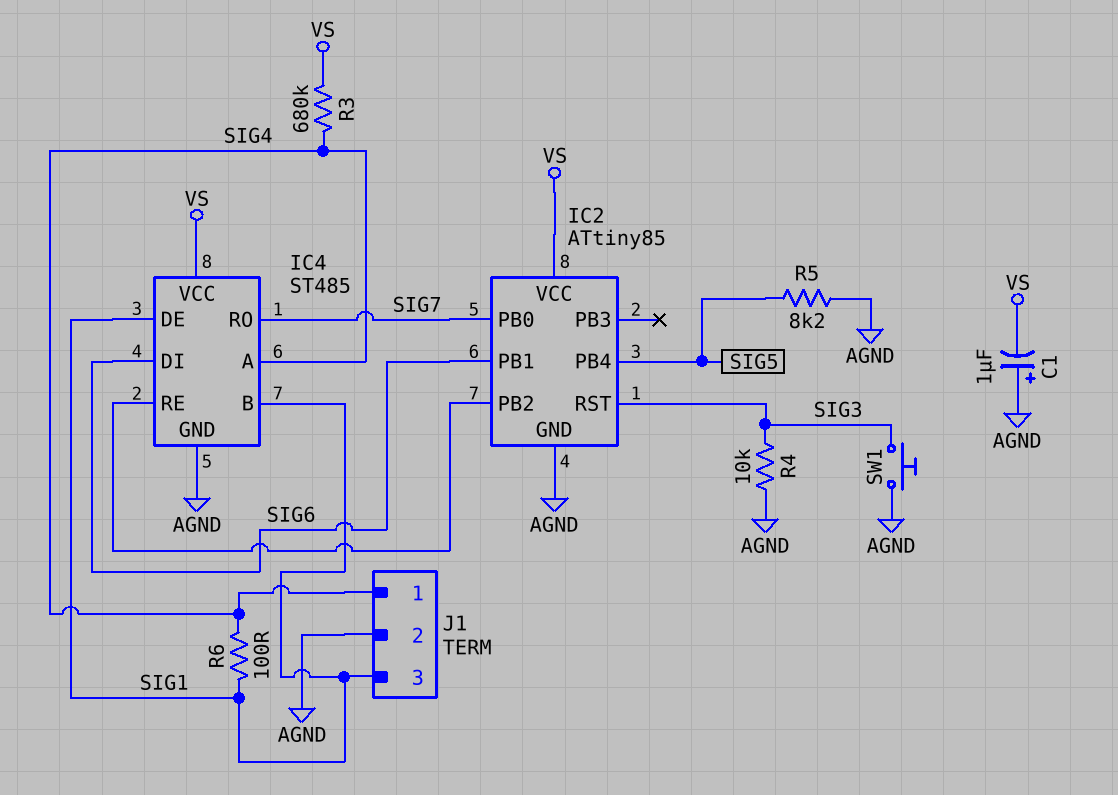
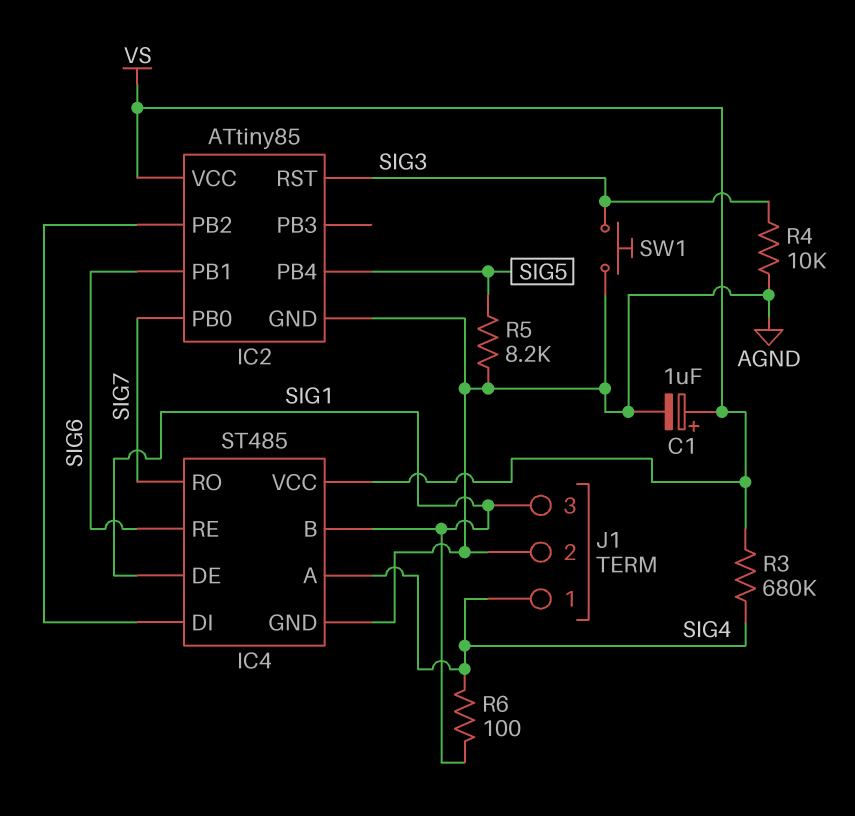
C1: 1uF (plus AGND, minus VS) -> 1uF (plus VS, minus AGND)
IC4 pin DI: SIG6 -> IC2/PB2
IC4 pin RE: IC2/PB2 -> SIG6

